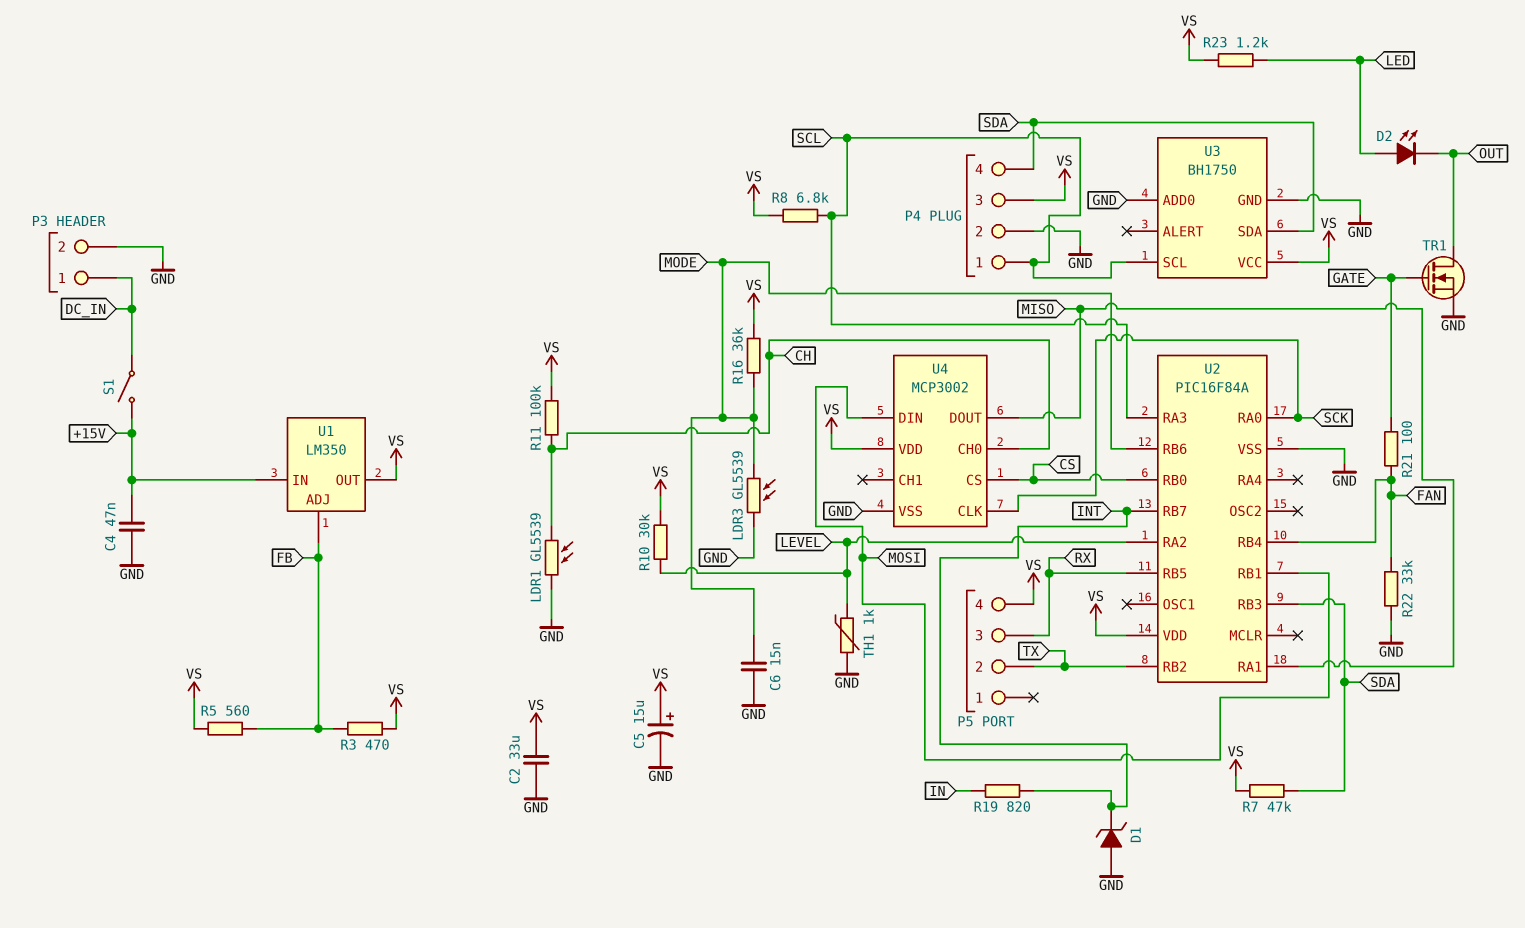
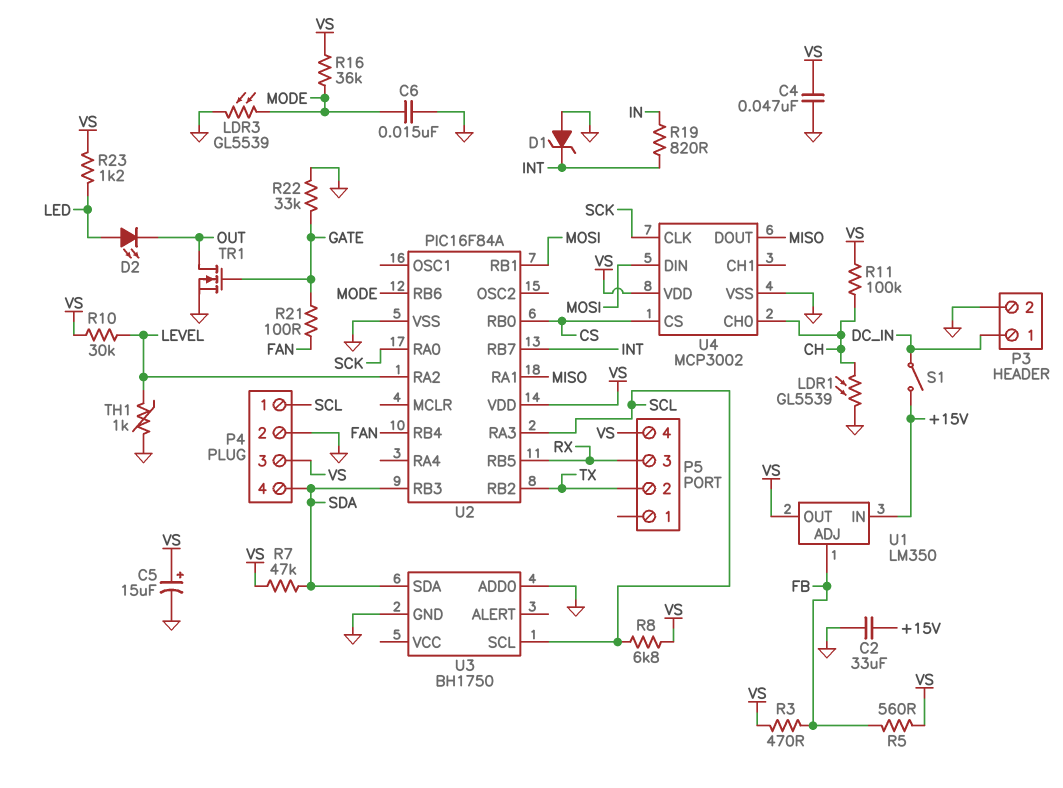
C2: 33uF (GND, VS) -> 33uF (+15V, GND)
C4: 47nF (+15V, GND) -> 47nF (GND, VS)
R22: 33k (FAN, GND) -> 33k (GATE, GND)
U3 pin VCC: VS -> none

